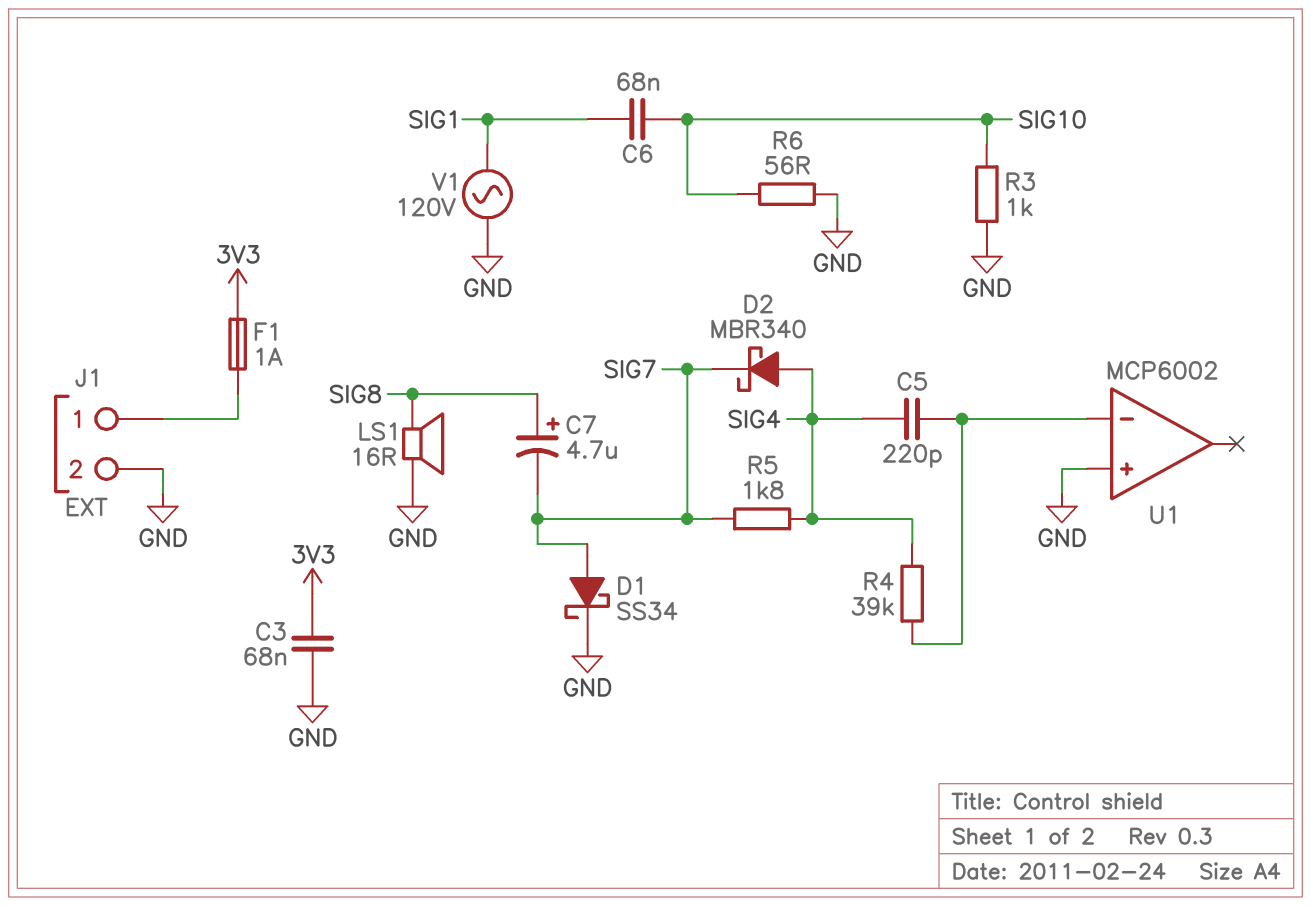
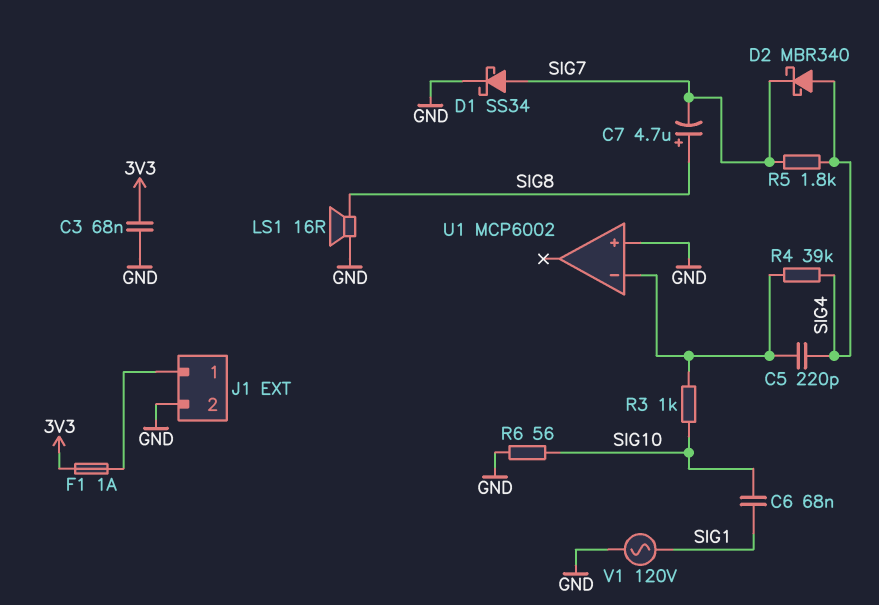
R3: 1k (GND, SIG10) -> 1k (SIG10, U1/in-)

